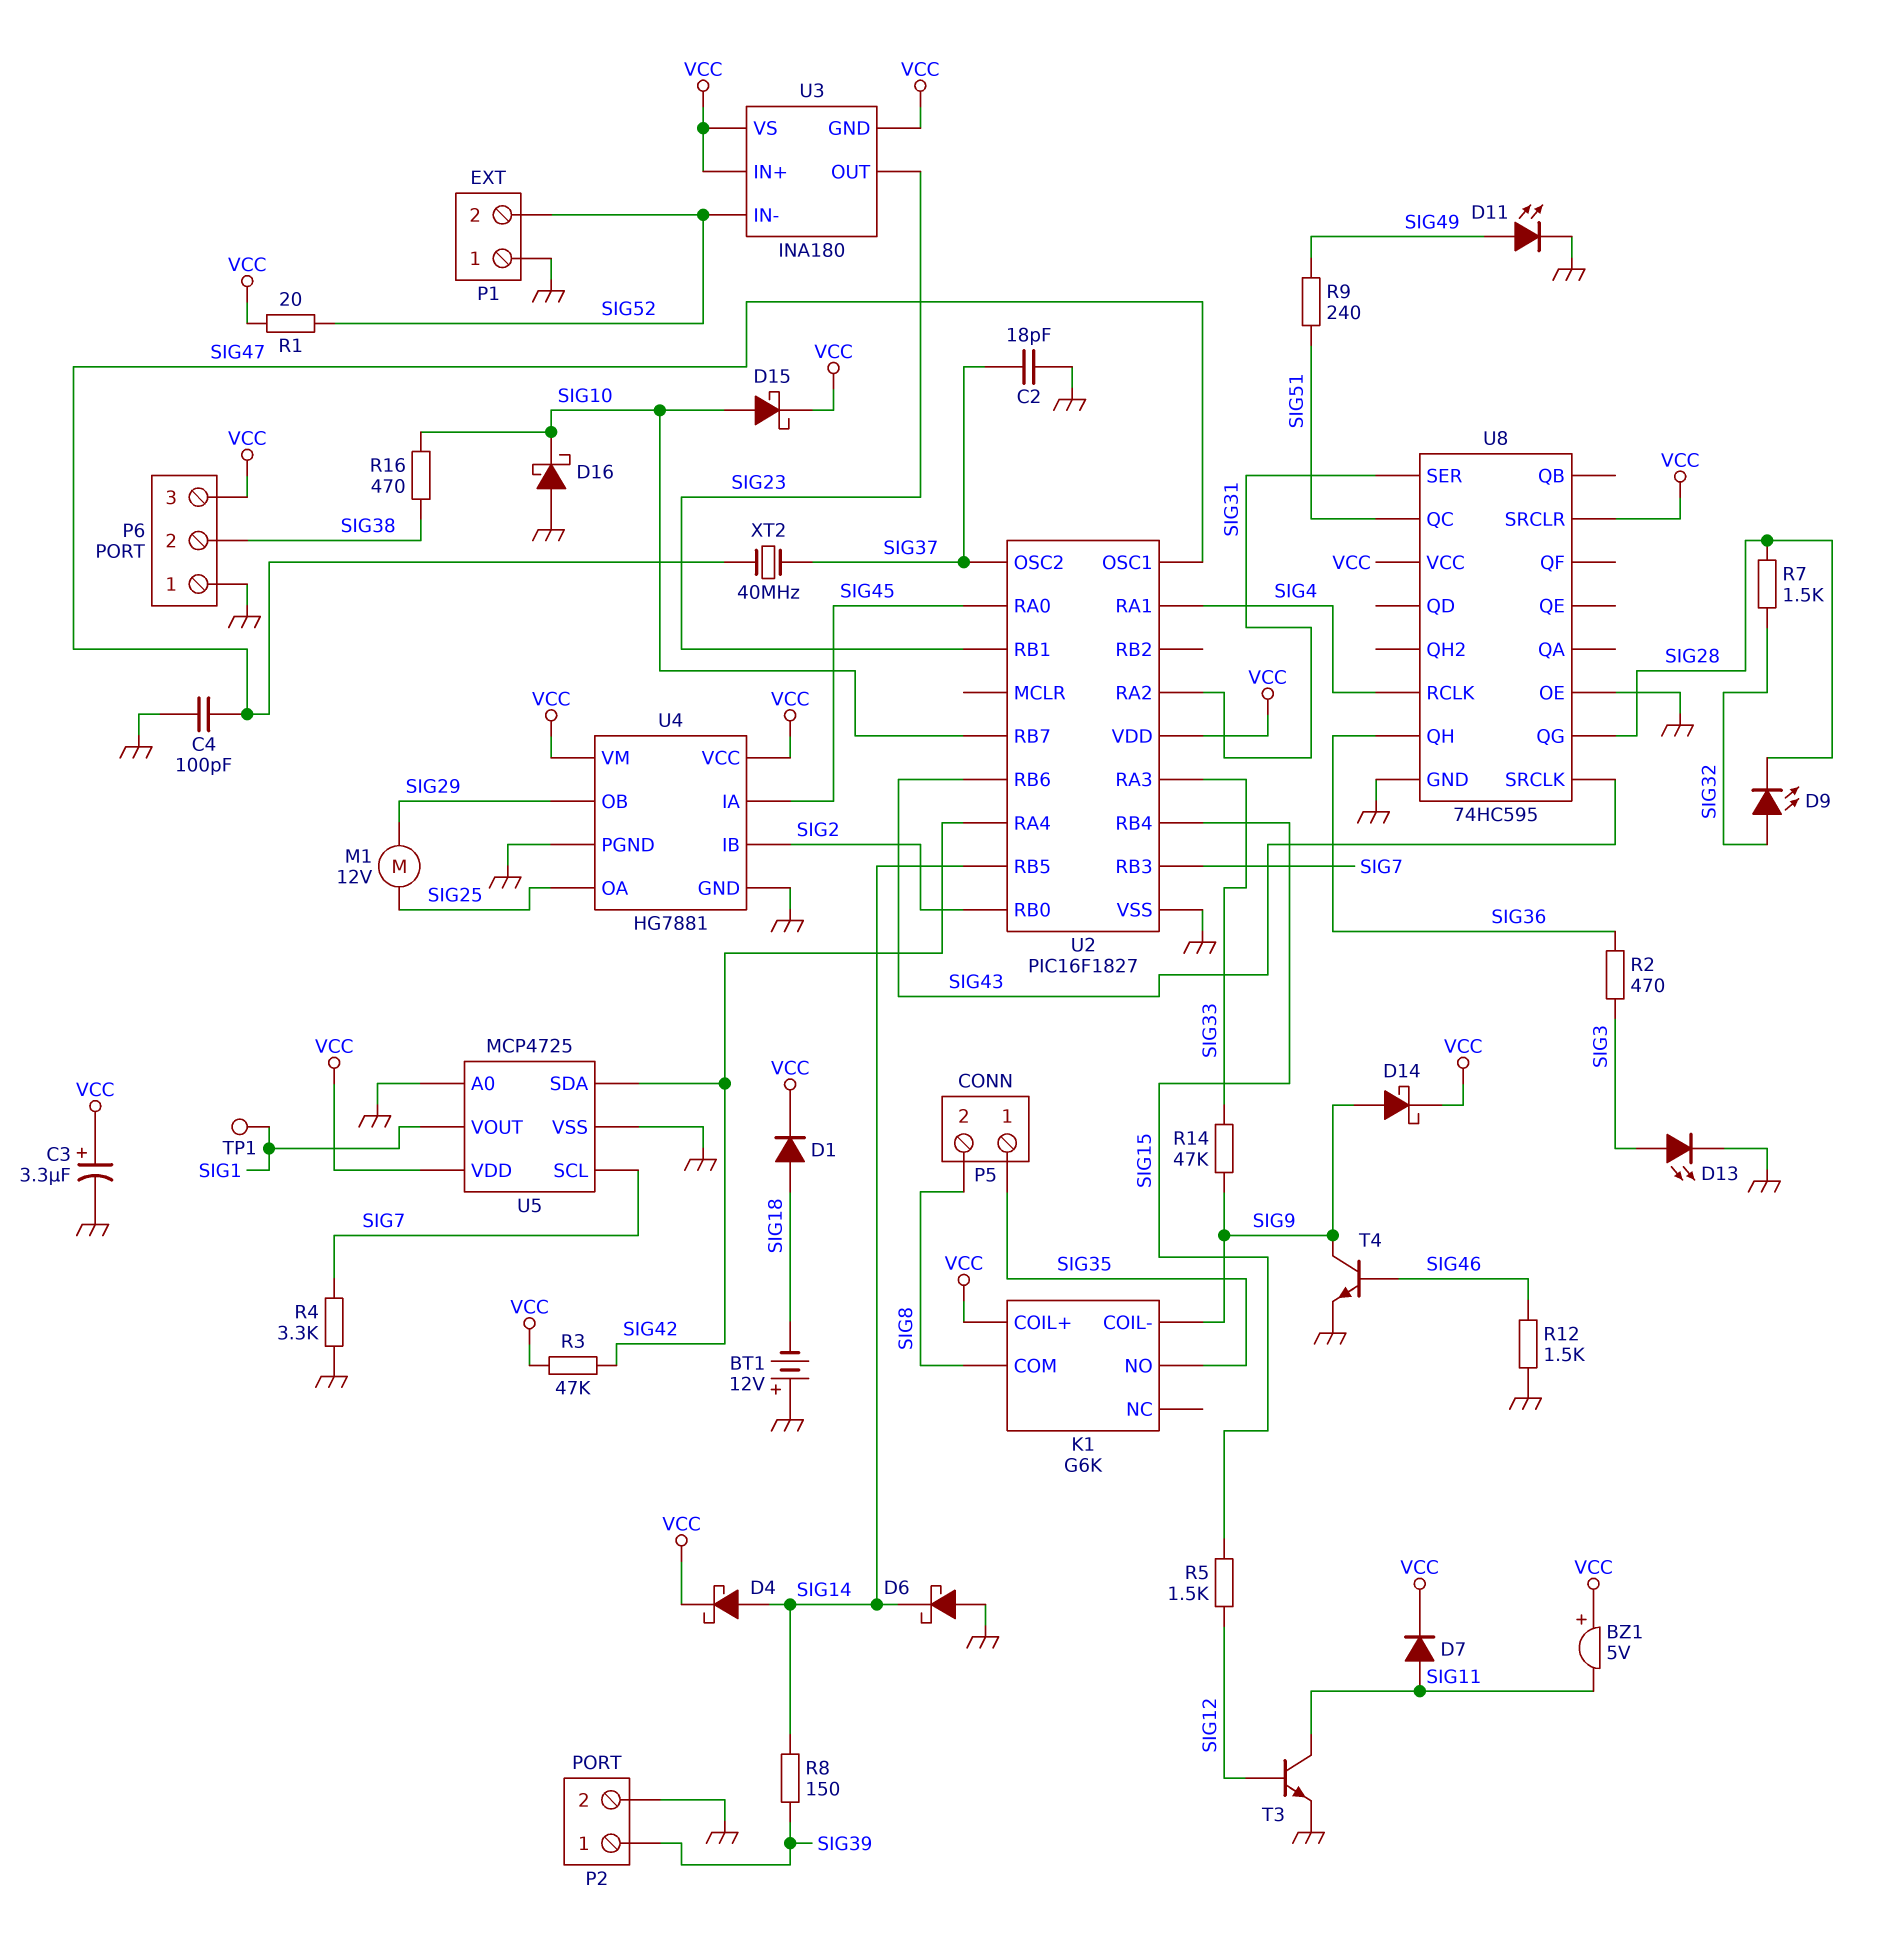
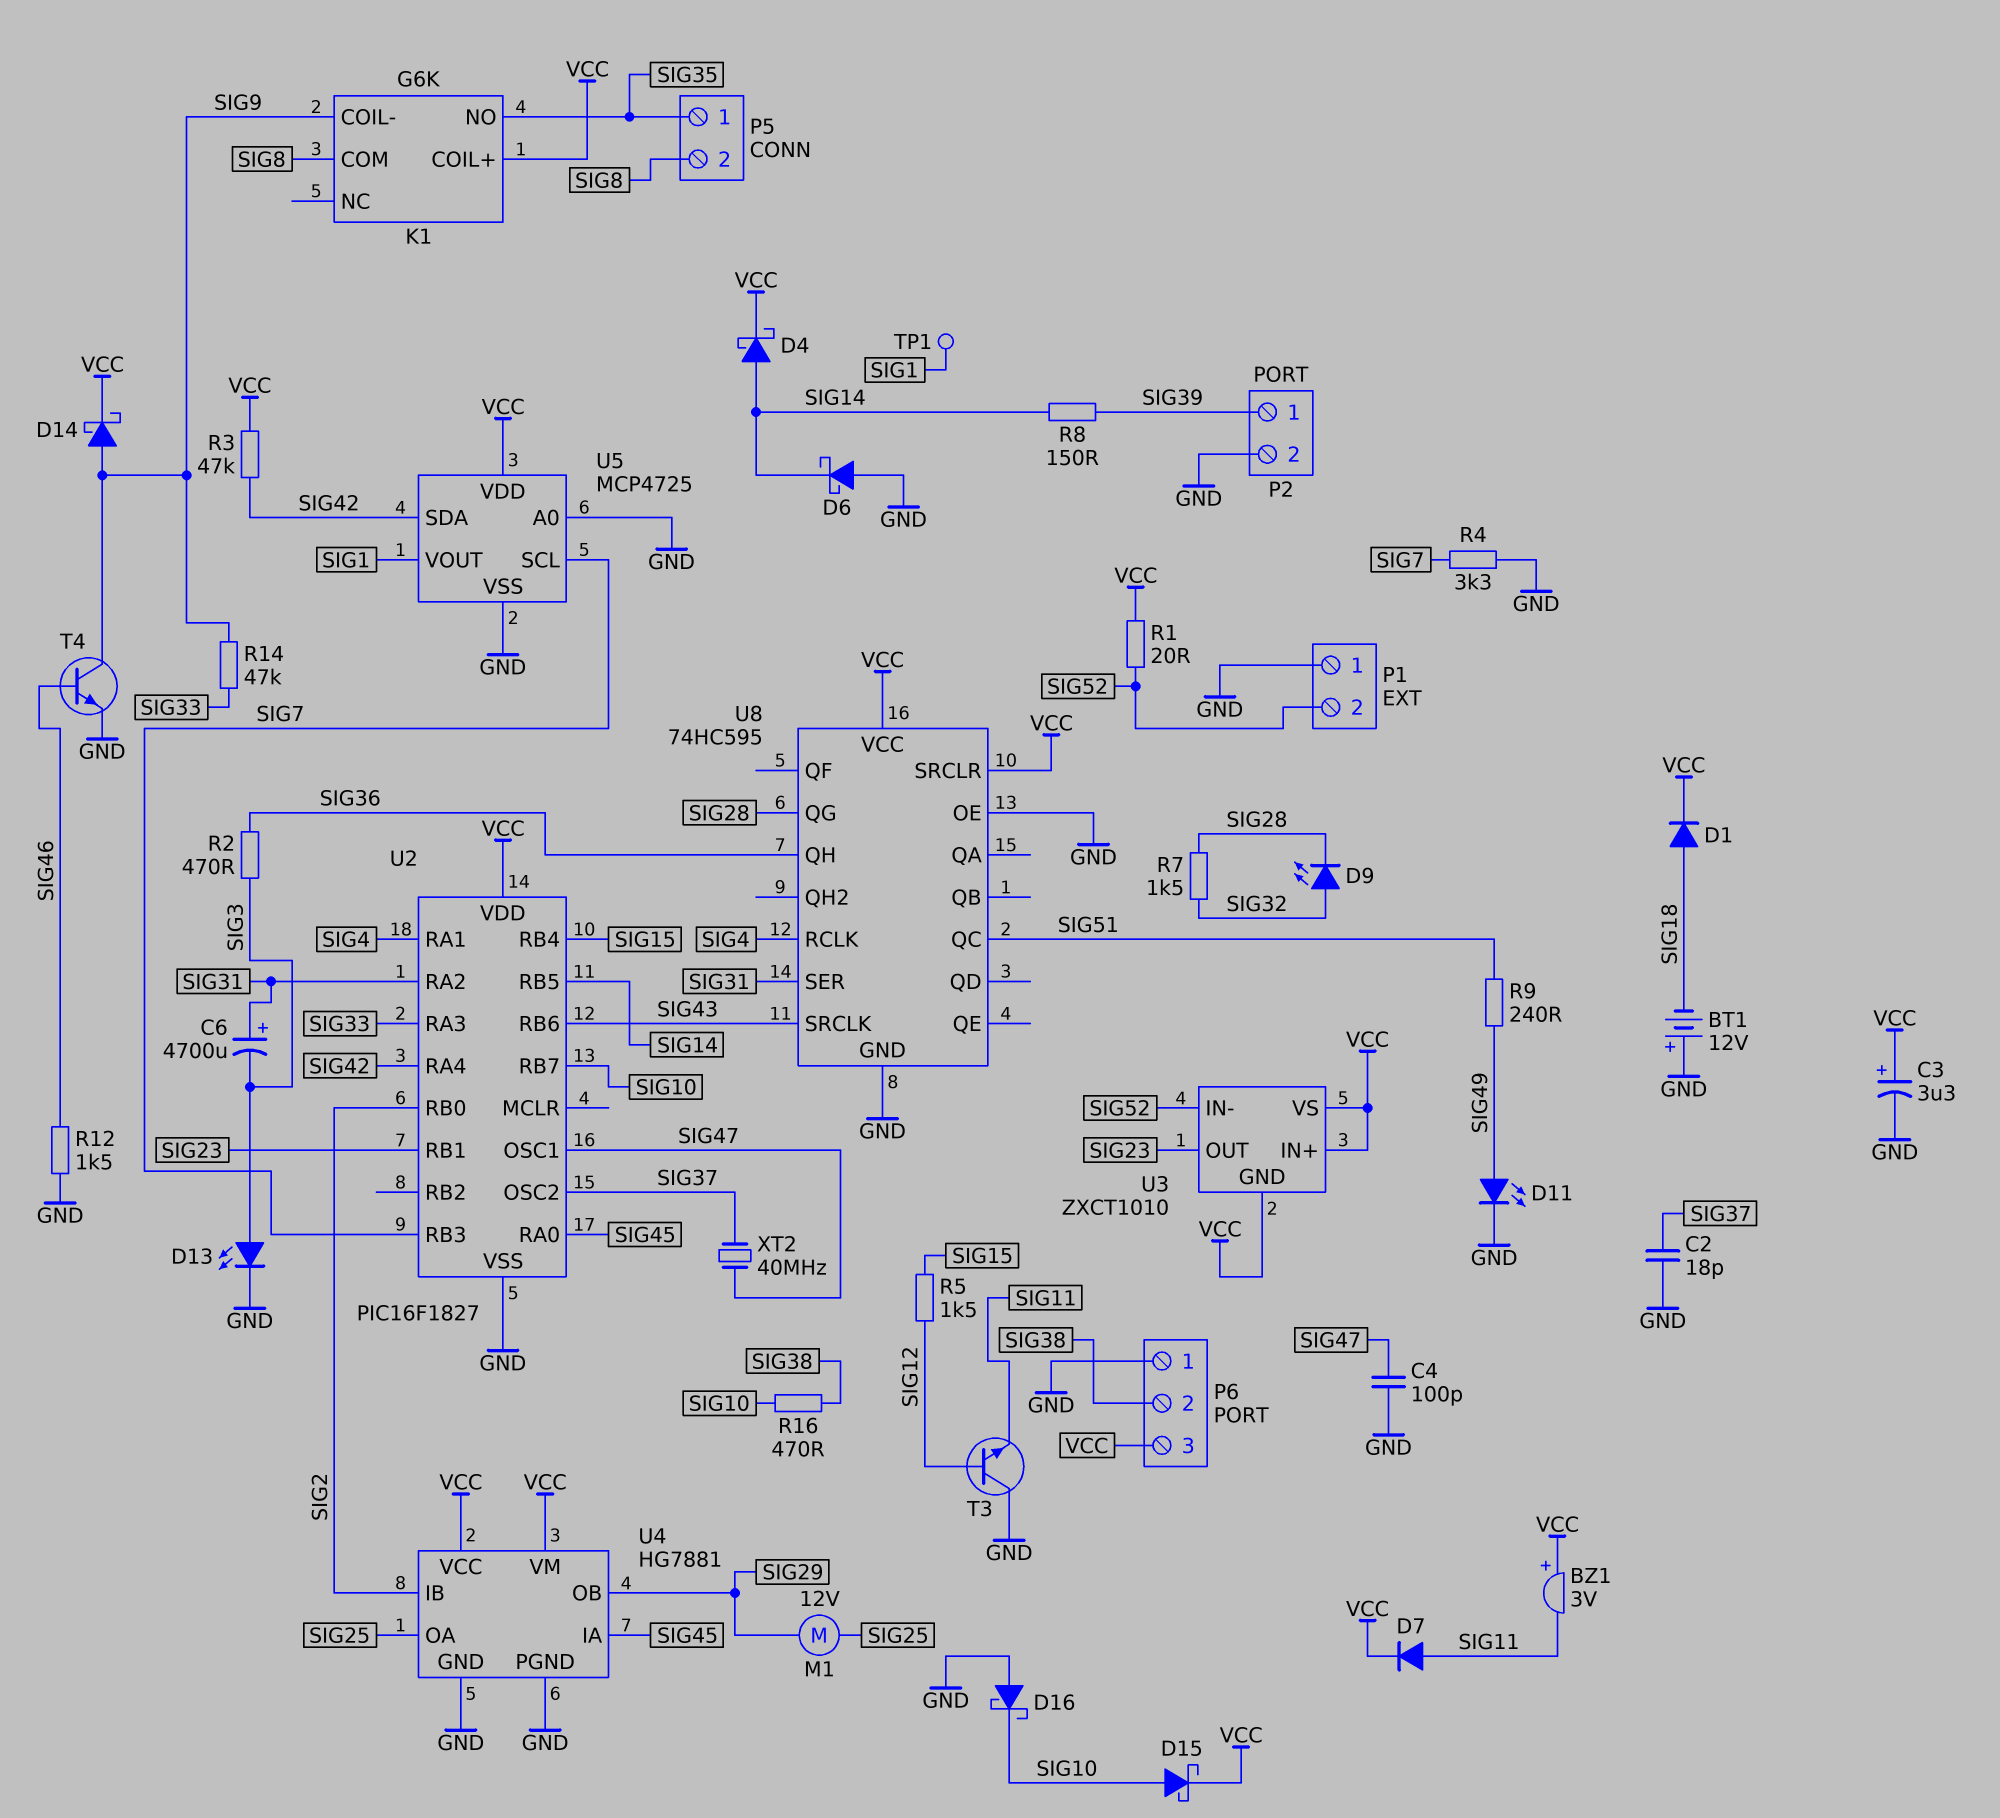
BZ1: buzzer 5V (plus VCC, minus SIG11) -> buzzer 3V (plus VCC, minus SIG11)
C6: none -> 4700uF (plus SIG31, minus SIG3)
T3: NPN (B SIG12, C SIG11, E GND) -> NPN (B SIG12, C GND, E SIG11)
U3: INA180 -> ZXCT1010

